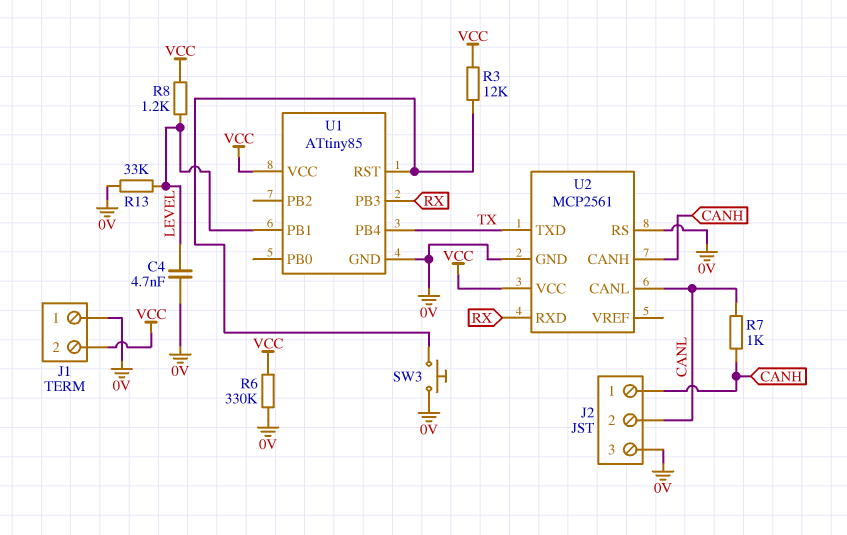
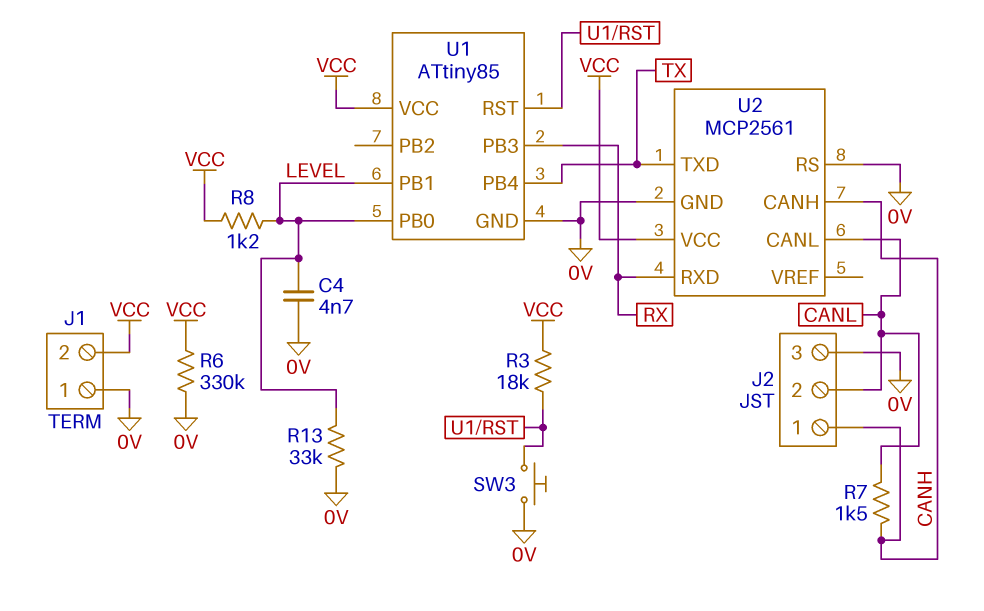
R3: 12k (U1/RST, VCC) -> 18k (U1/RST, VCC)
R7: 1k (CANH, CANL) -> 1.5k (CANH, CANL)
U1 pin PB0: none -> LEVEL

